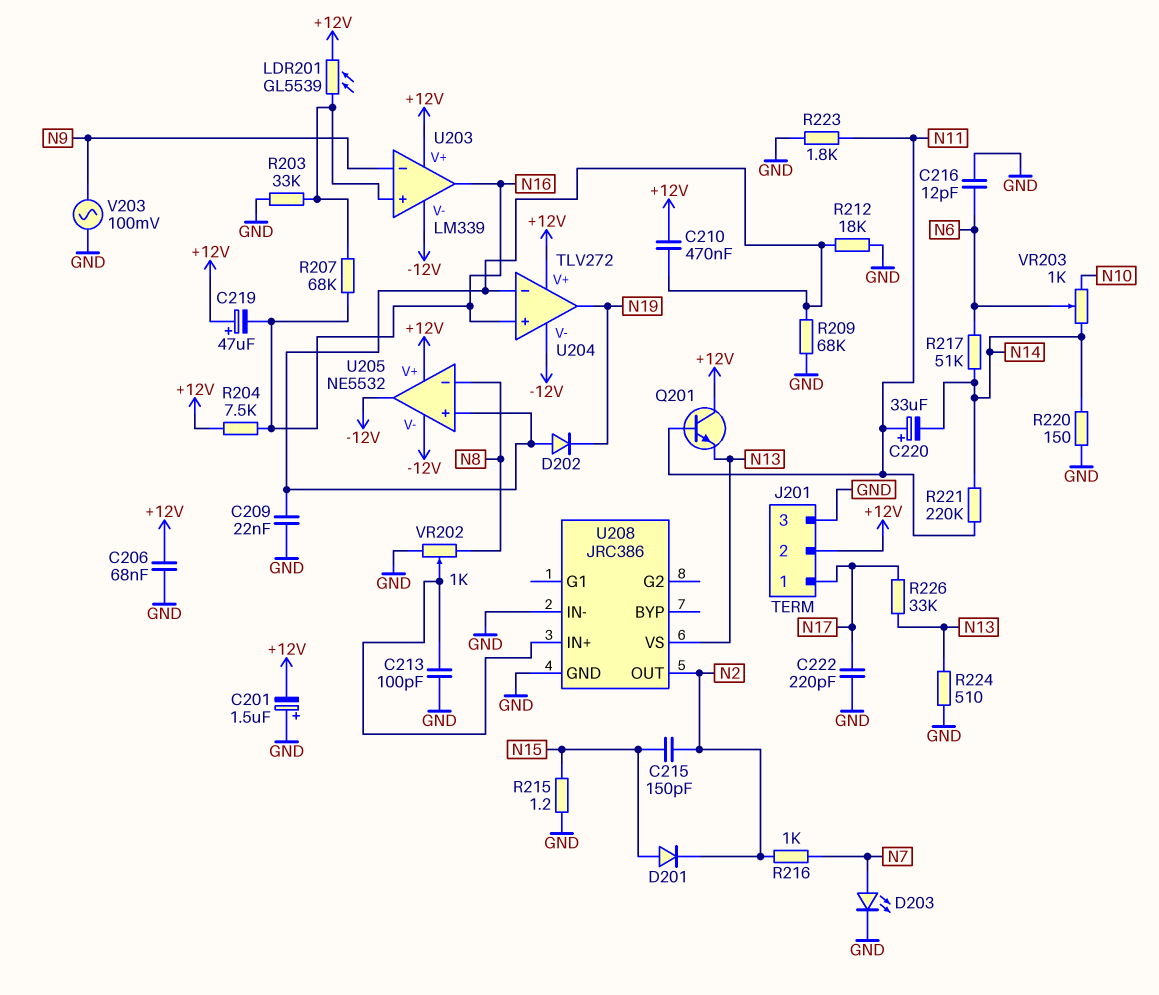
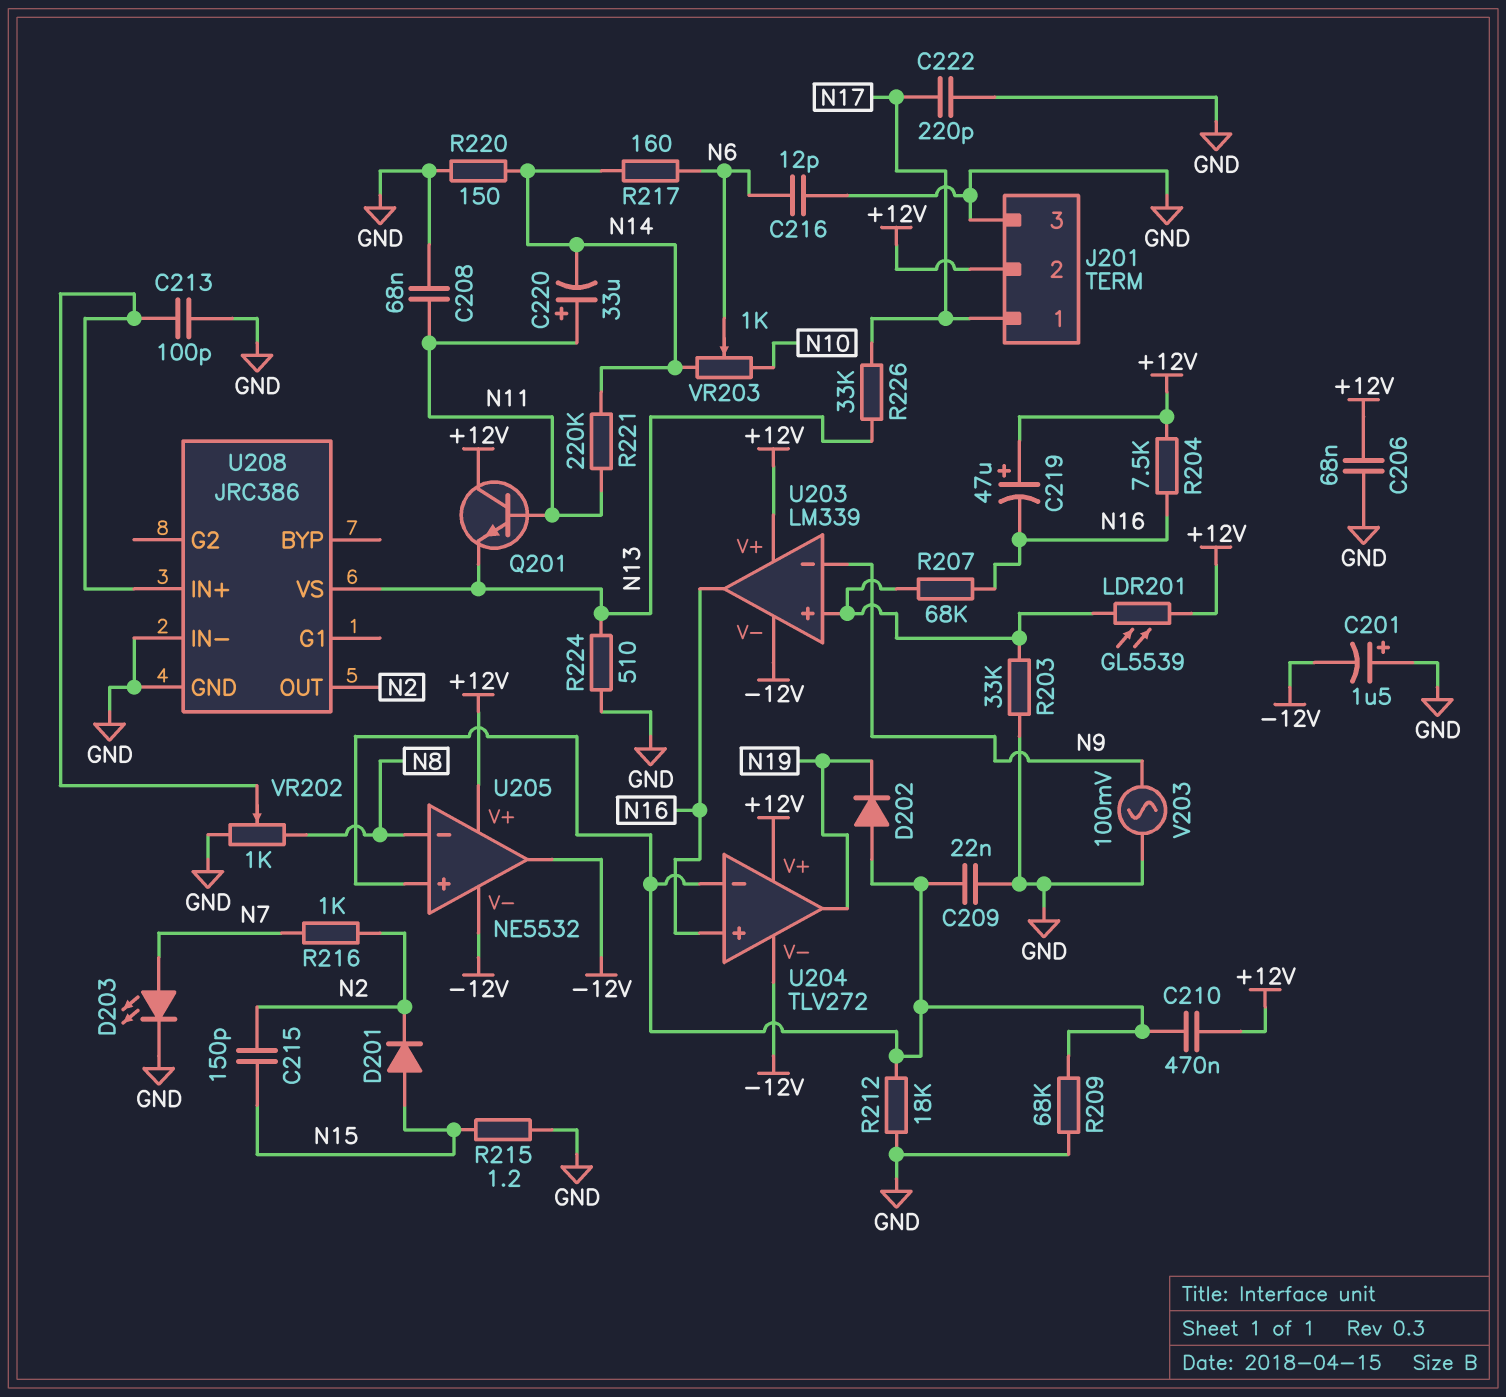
C201: 1.5uF (plus GND, minus +12V) -> 1.5uF (plus GND, minus -12V)
C208: none -> 68nF (GND, N11)
R217: 51k (N6, N14) -> 160 (N6, N14)
R223: 1.8k (GND, N11) -> none

